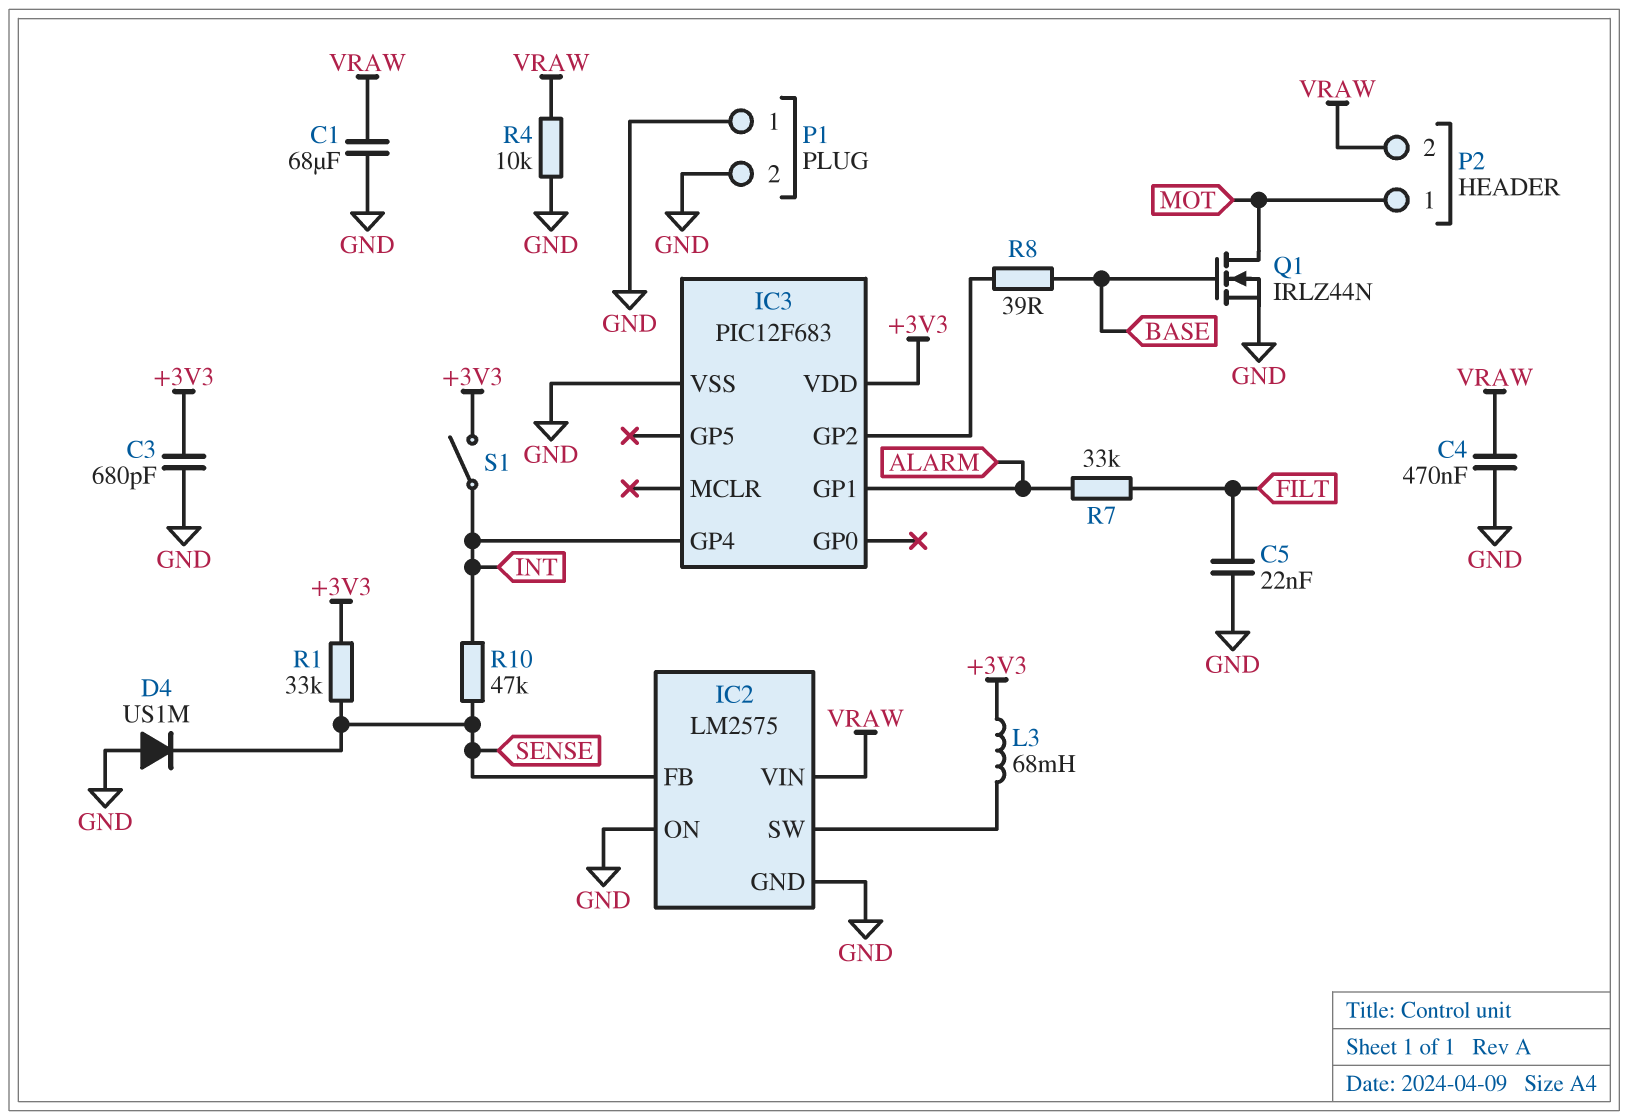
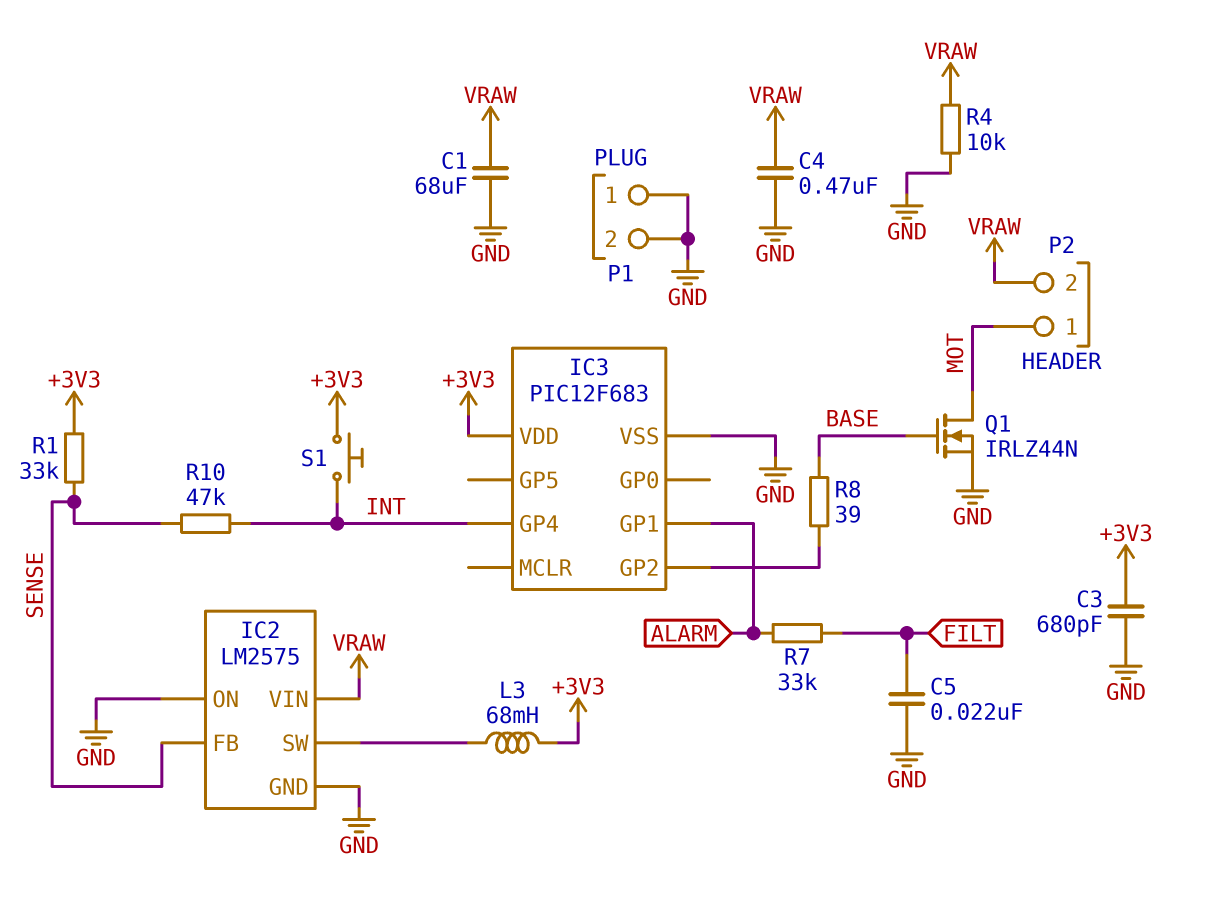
D4: diode US1M (A GND, K SENSE) -> none
S1: switch (+3V3, INT) -> button (+3V3, INT)

